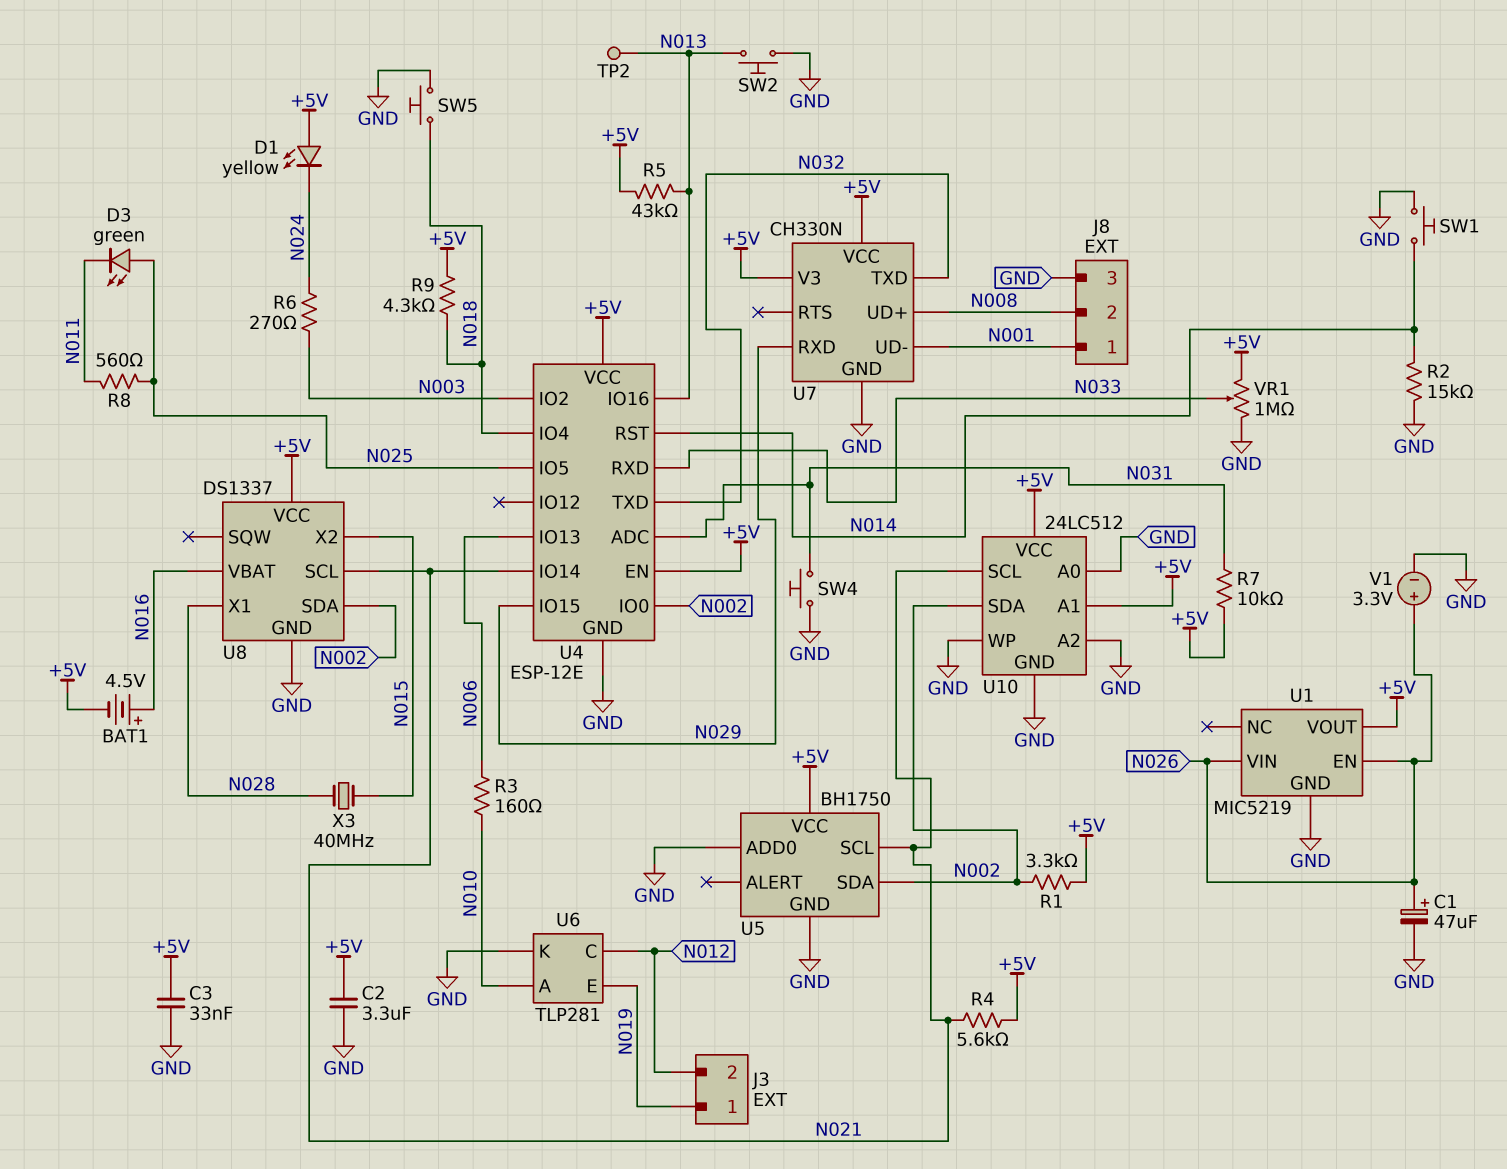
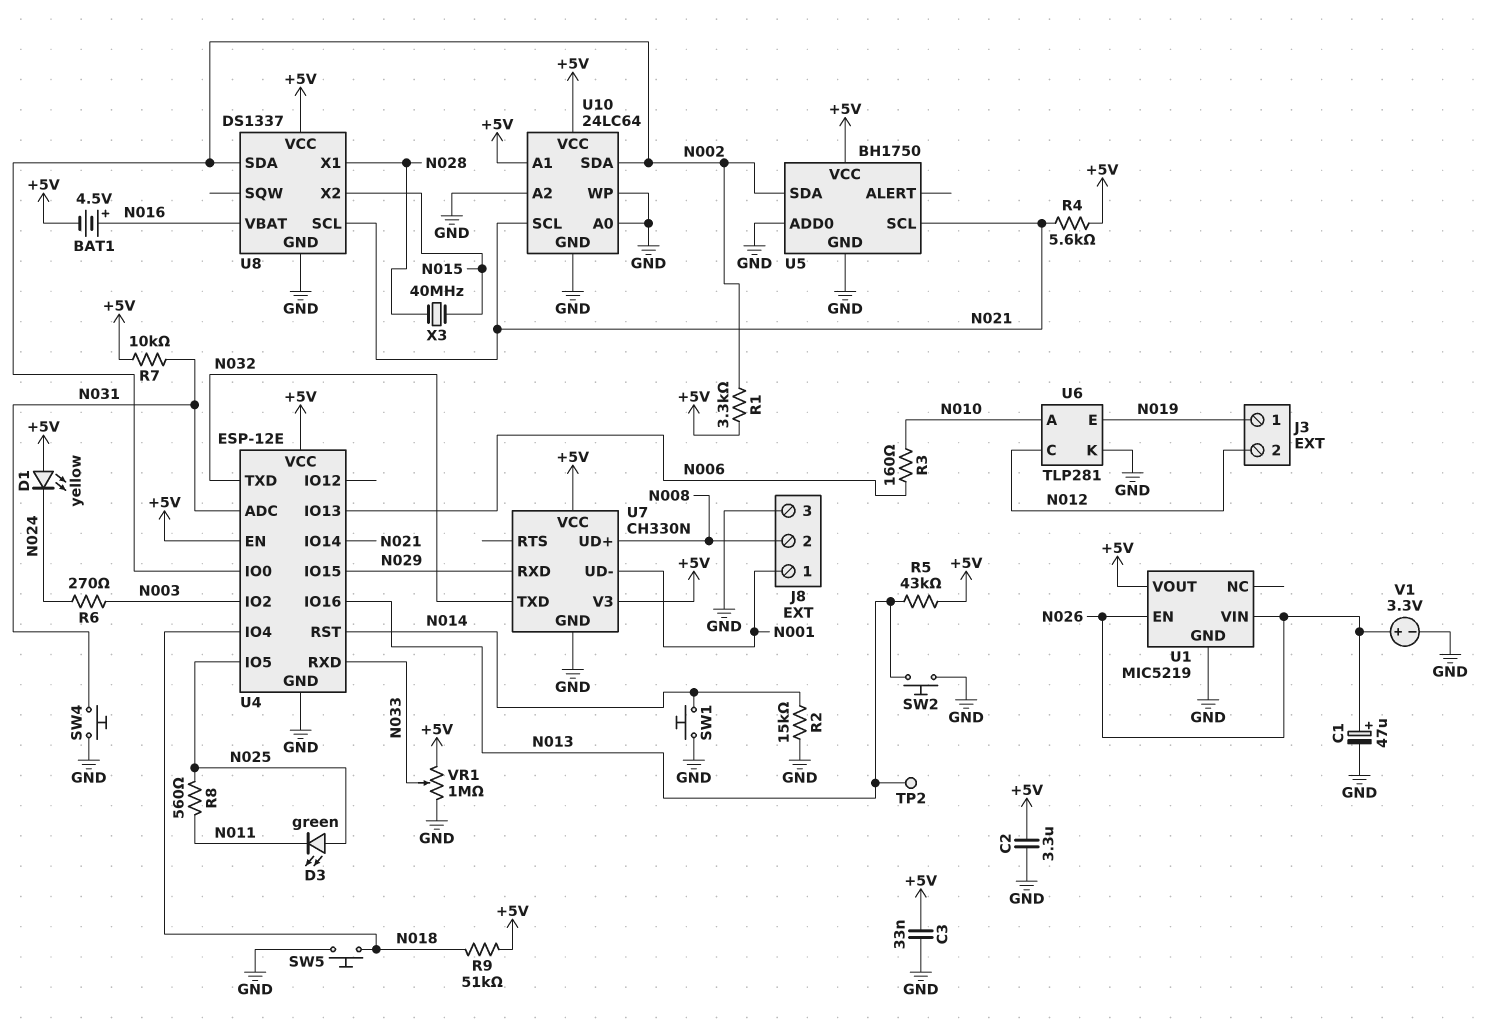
R9: 4.3k (+5V, N018) -> 51k (+5V, N018)
U10: 24LC512 -> 24LC64

